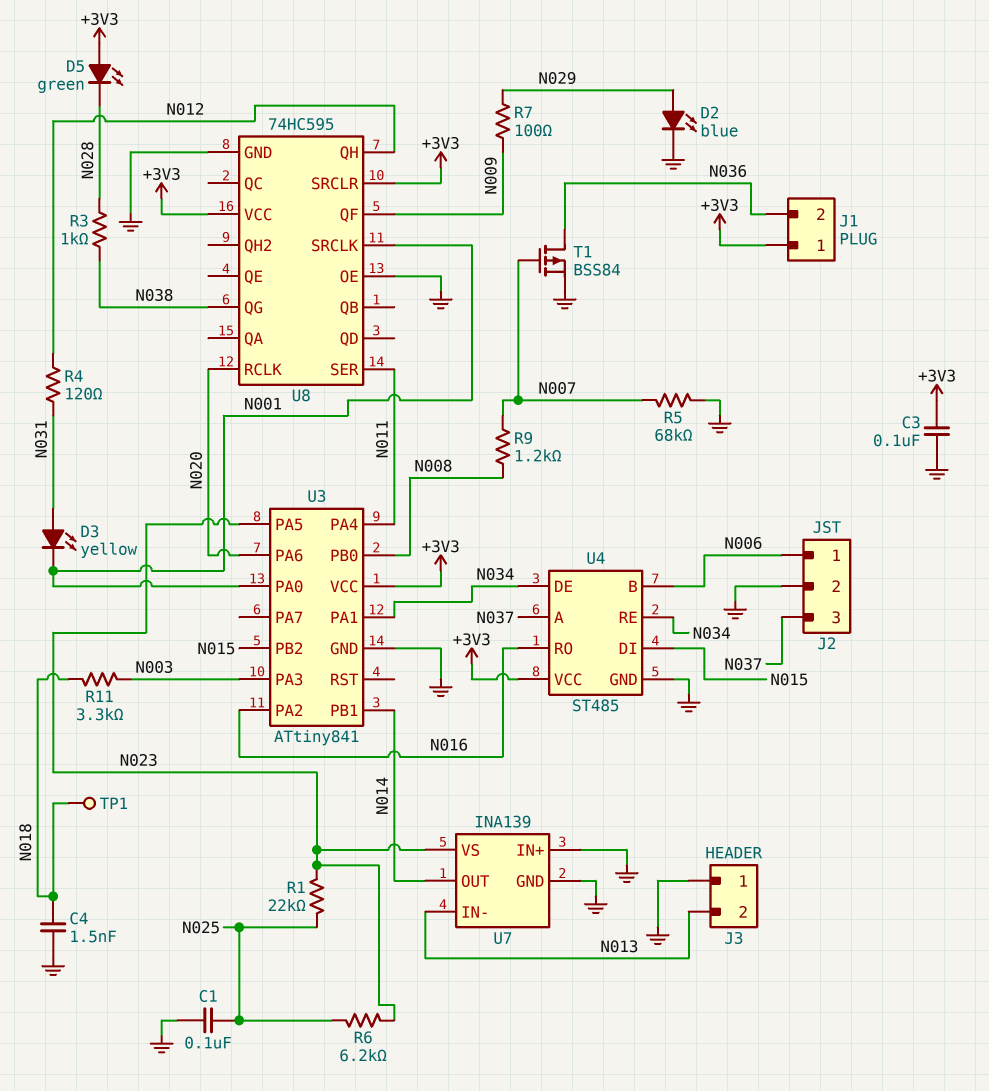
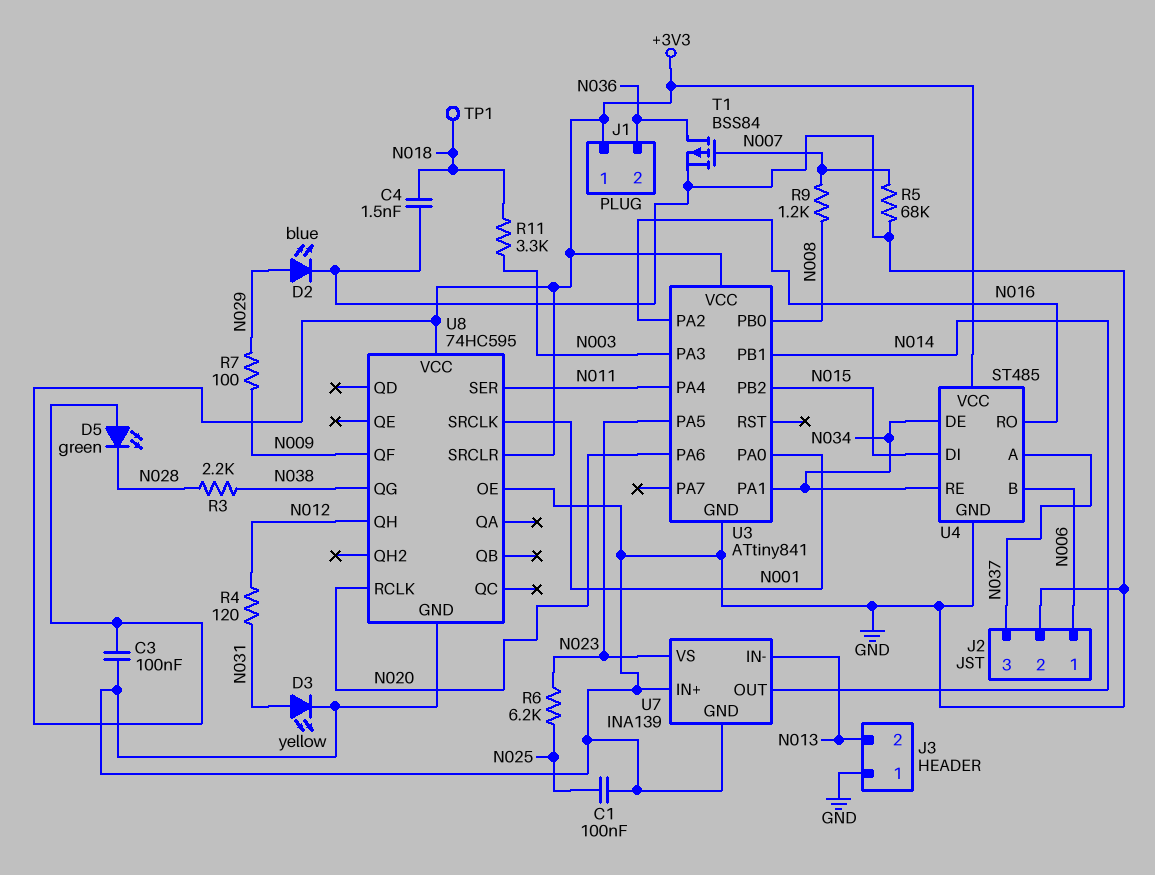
D3: LED yellow (A N031, K N001) -> LED yellow (A N031, K GND)
R1: 22k (N023, N025) -> none
R3: 1k (N028, N038) -> 2.2k (N028, N038)

